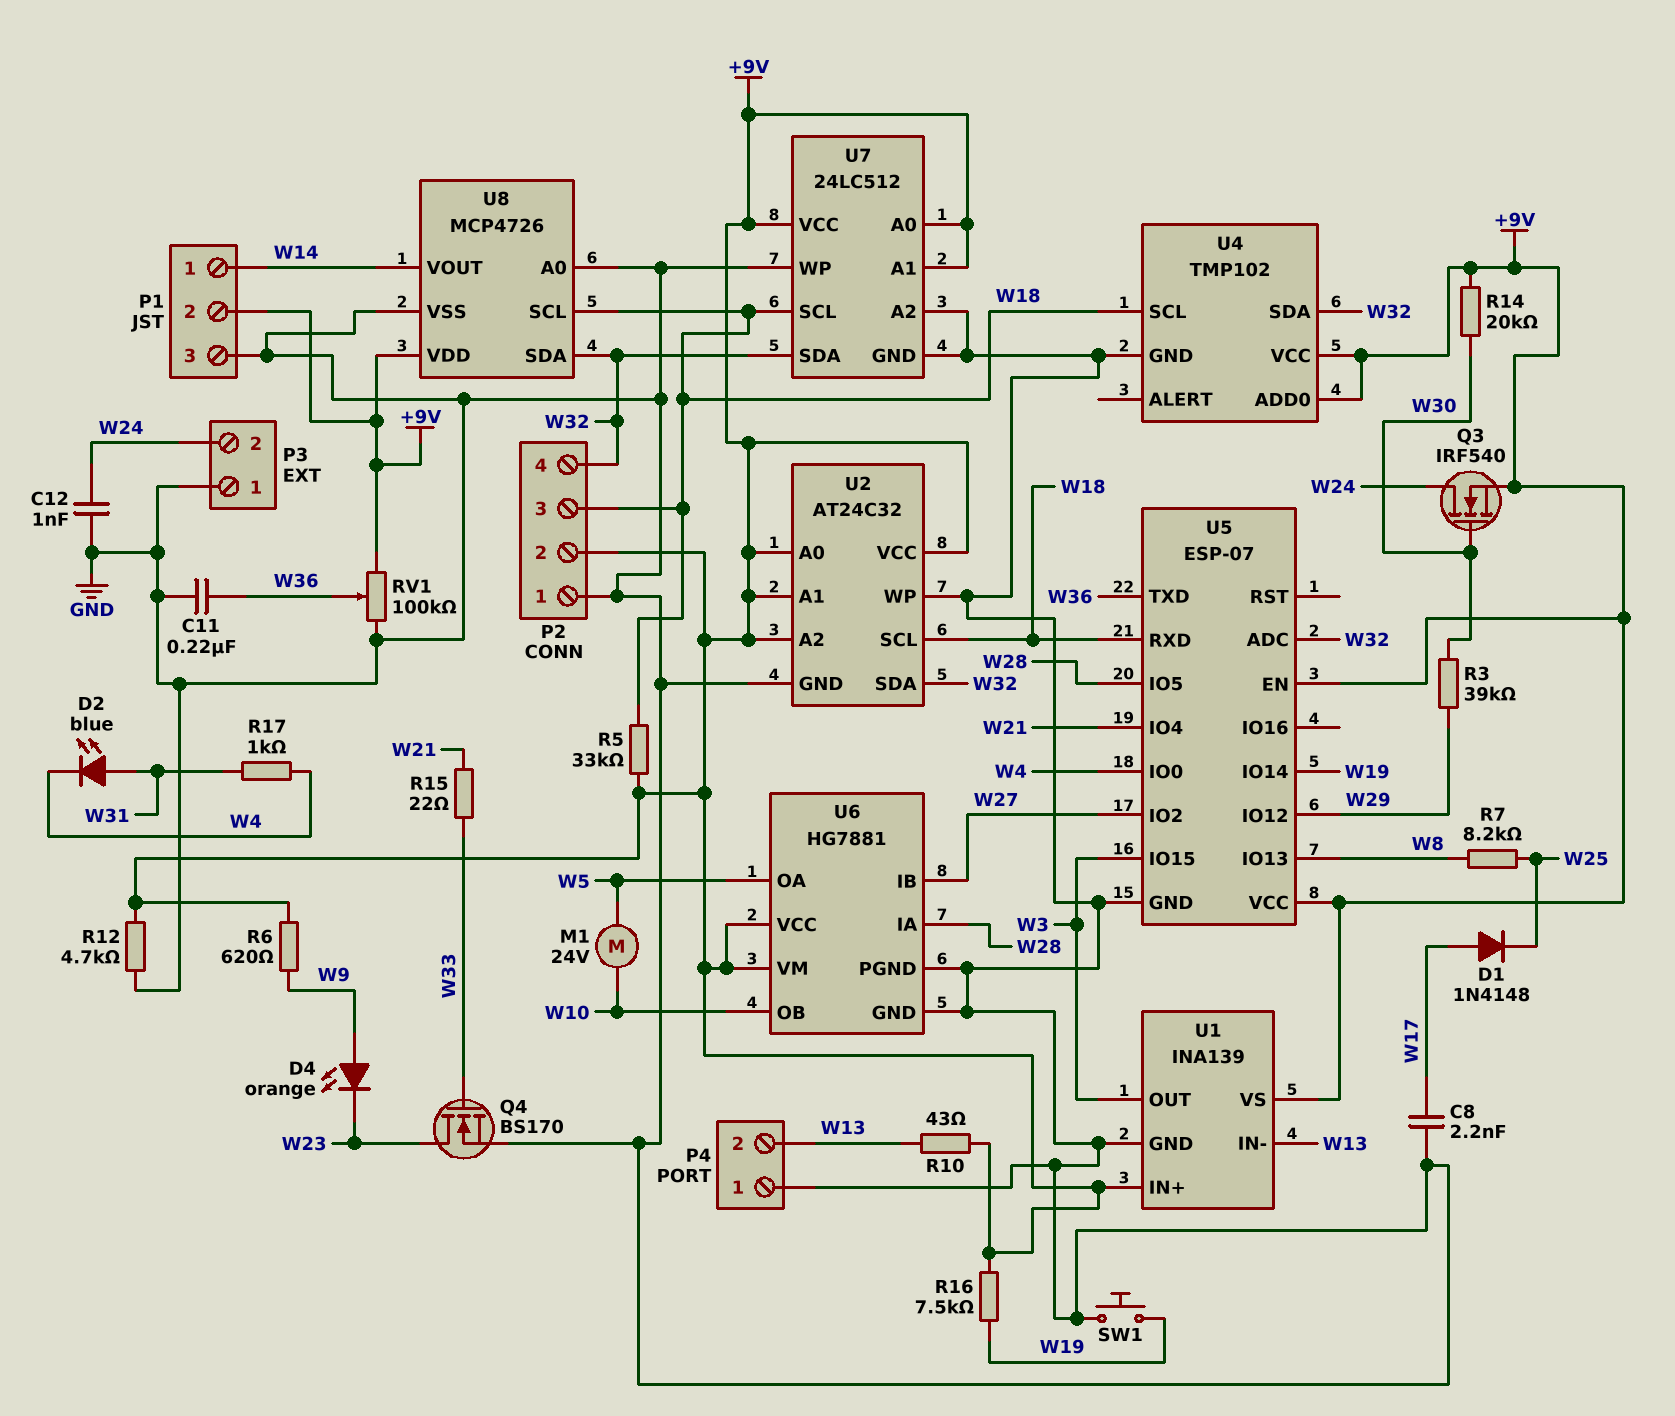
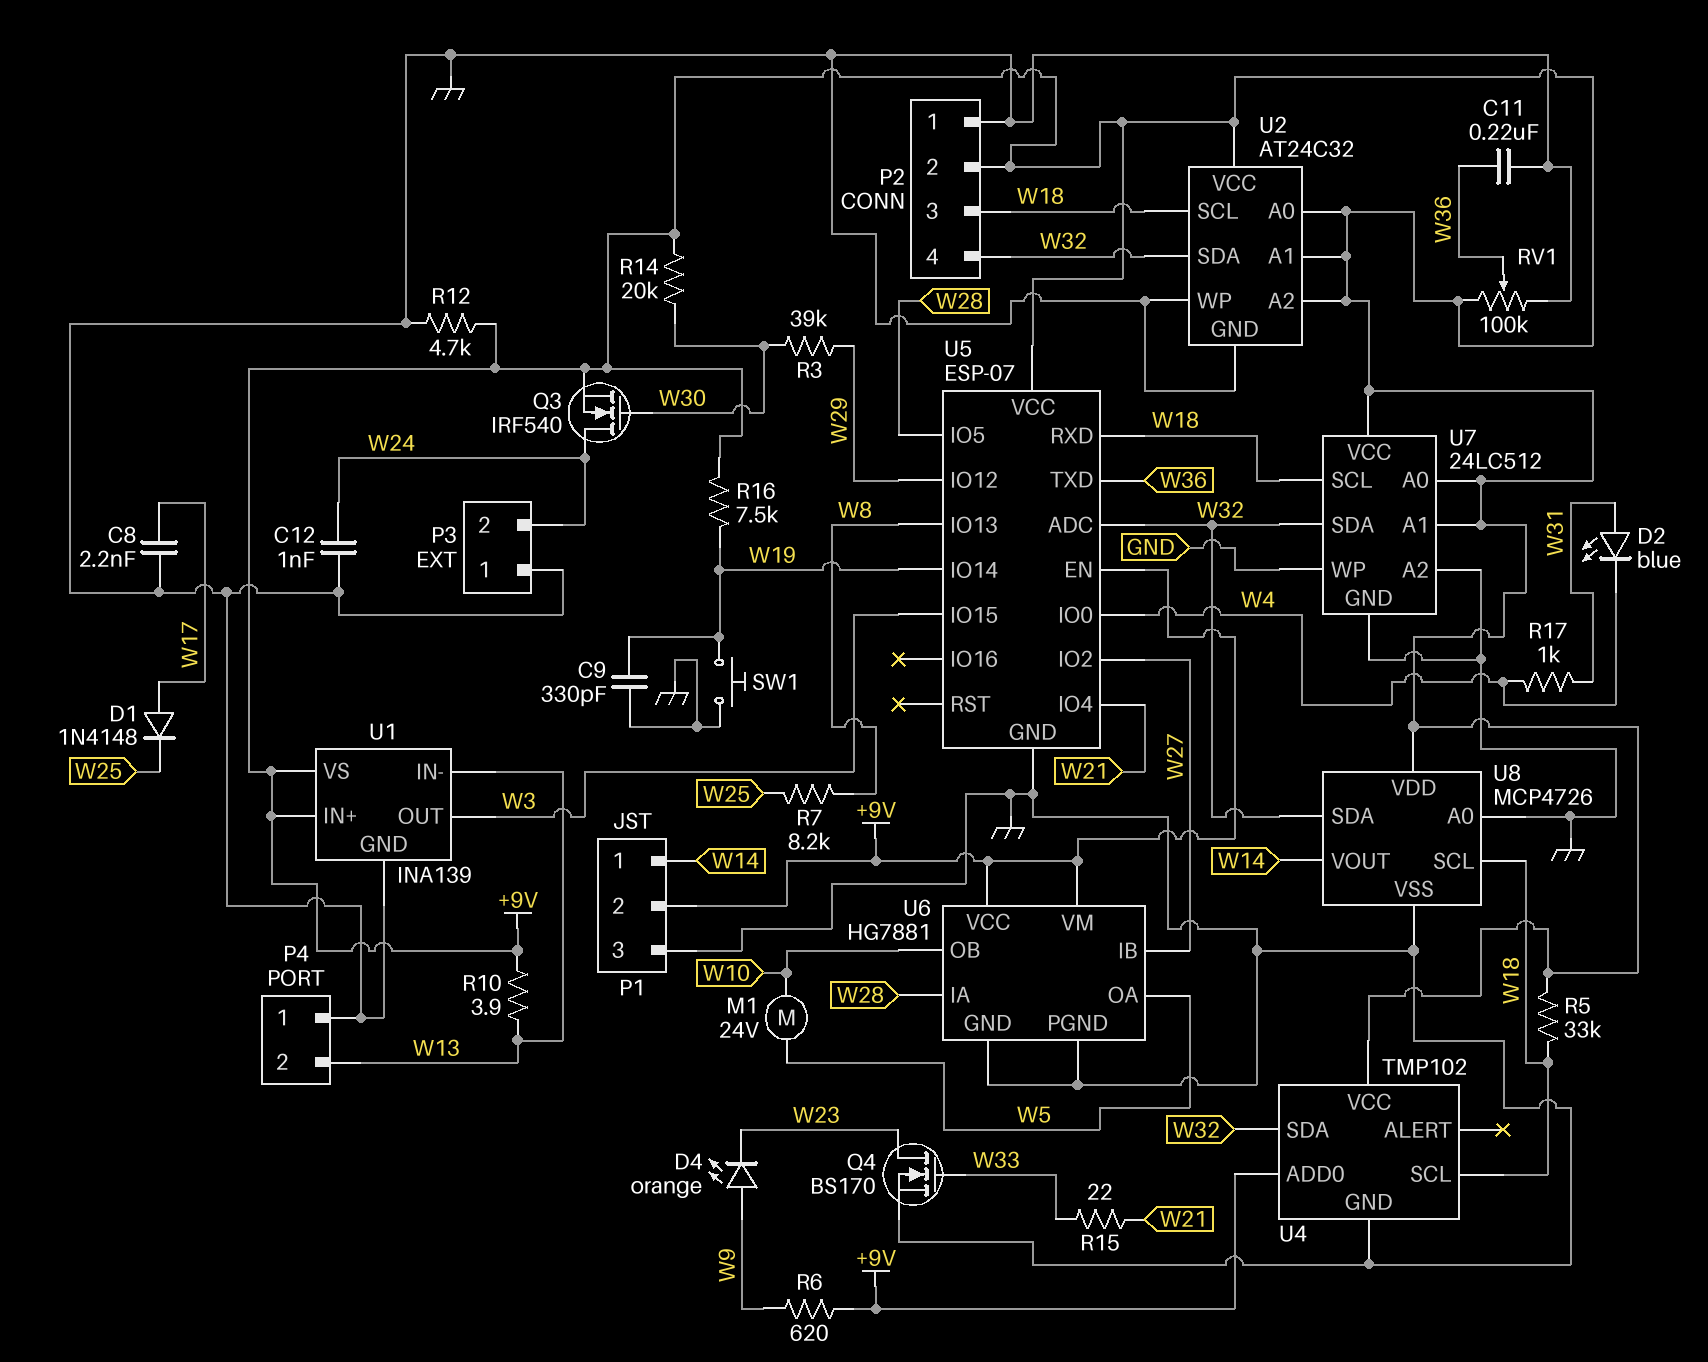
C9: none -> 330pF (GND, W19)
R10: 43 (+9V, W13) -> 3.9 (+9V, W13)

